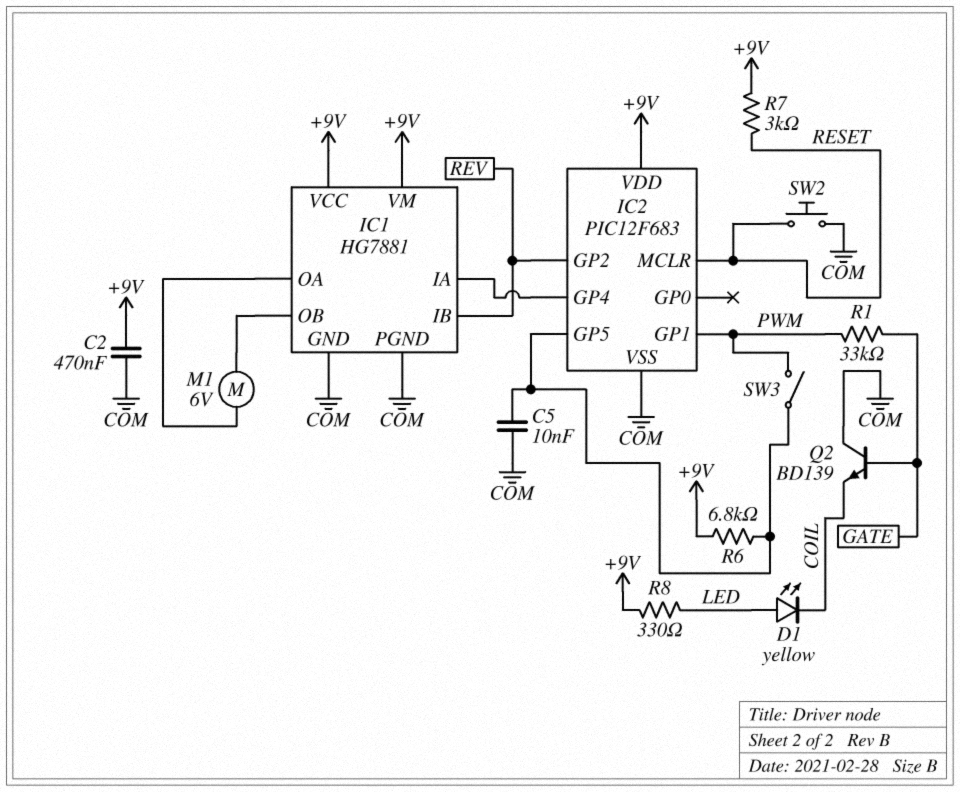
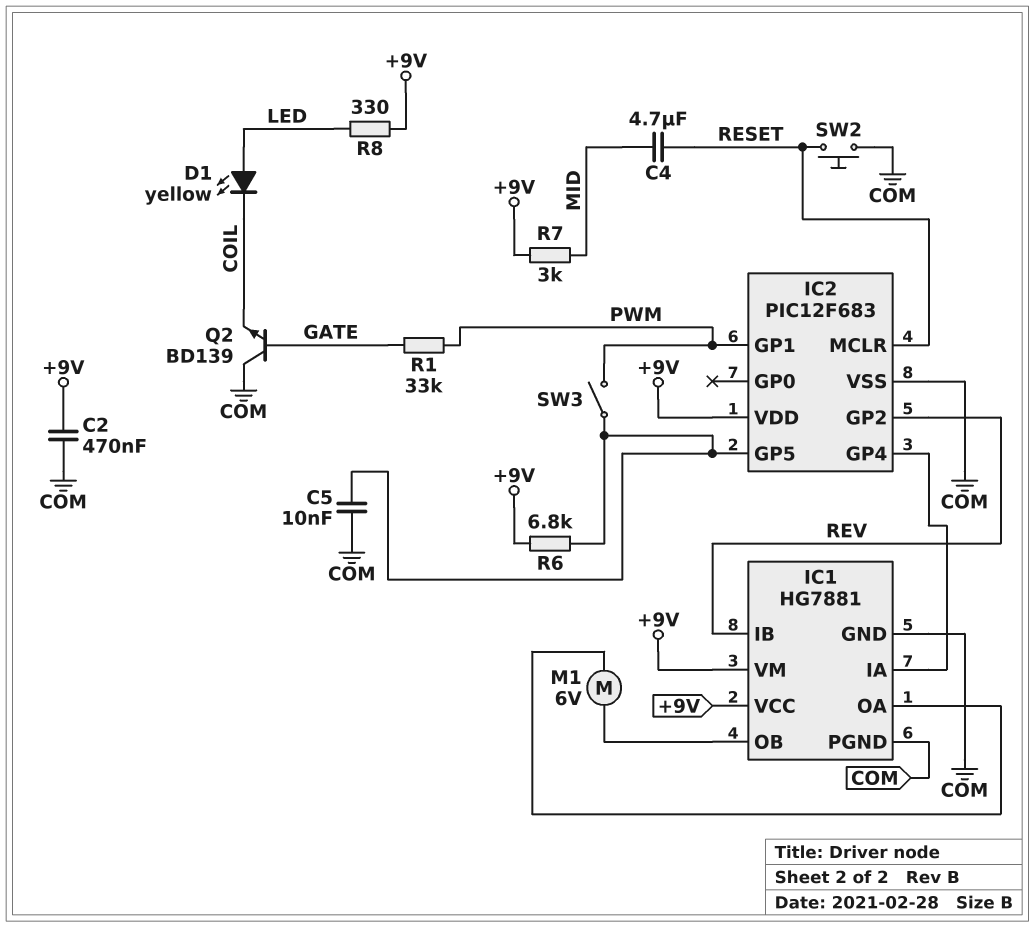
C4: none -> 4.7uF (MID, RESET)
R7: 3k (+9V, RESET) -> 3k (+9V, MID)

